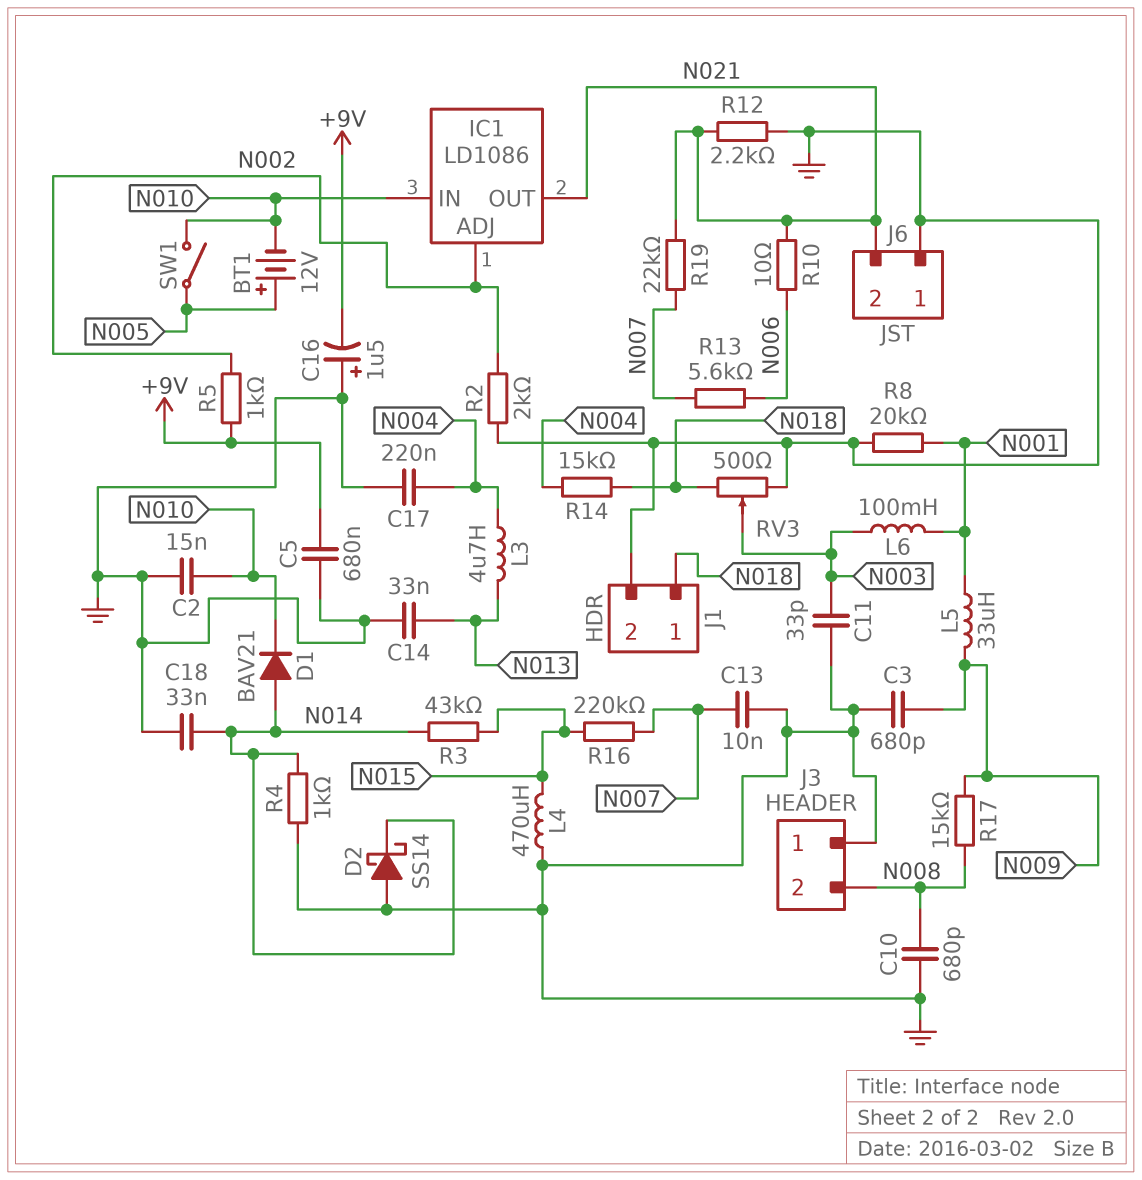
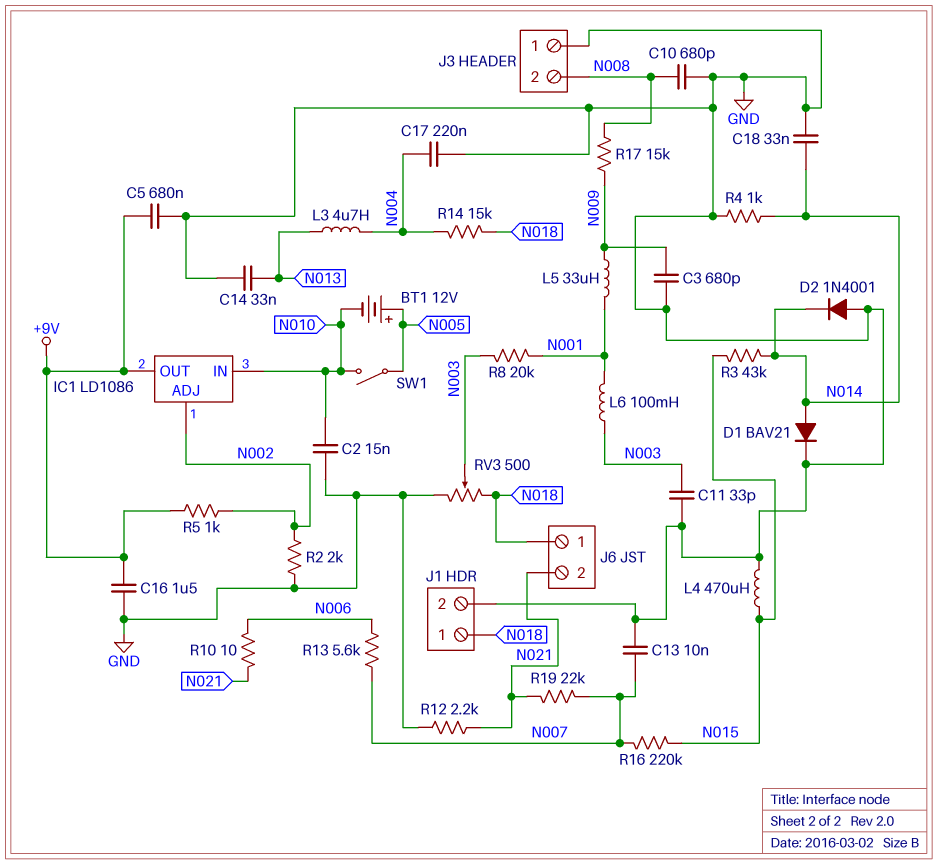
C16: 1.5uF (plus GND, minus +9V) -> 1.5uF (+9V, GND)
D1: diode BAV21 (A N014, K N010) -> diode BAV21 (A N014, K GND)
D2: schottky SS14 (A GND, K N014) -> diode 1N4001 (A GND, K N014)
IC1 pin OUT: N021 -> +9V
J6 pin 1: GND -> N018
R8: 20k (GND, N001) -> 20k (N001, N003)

